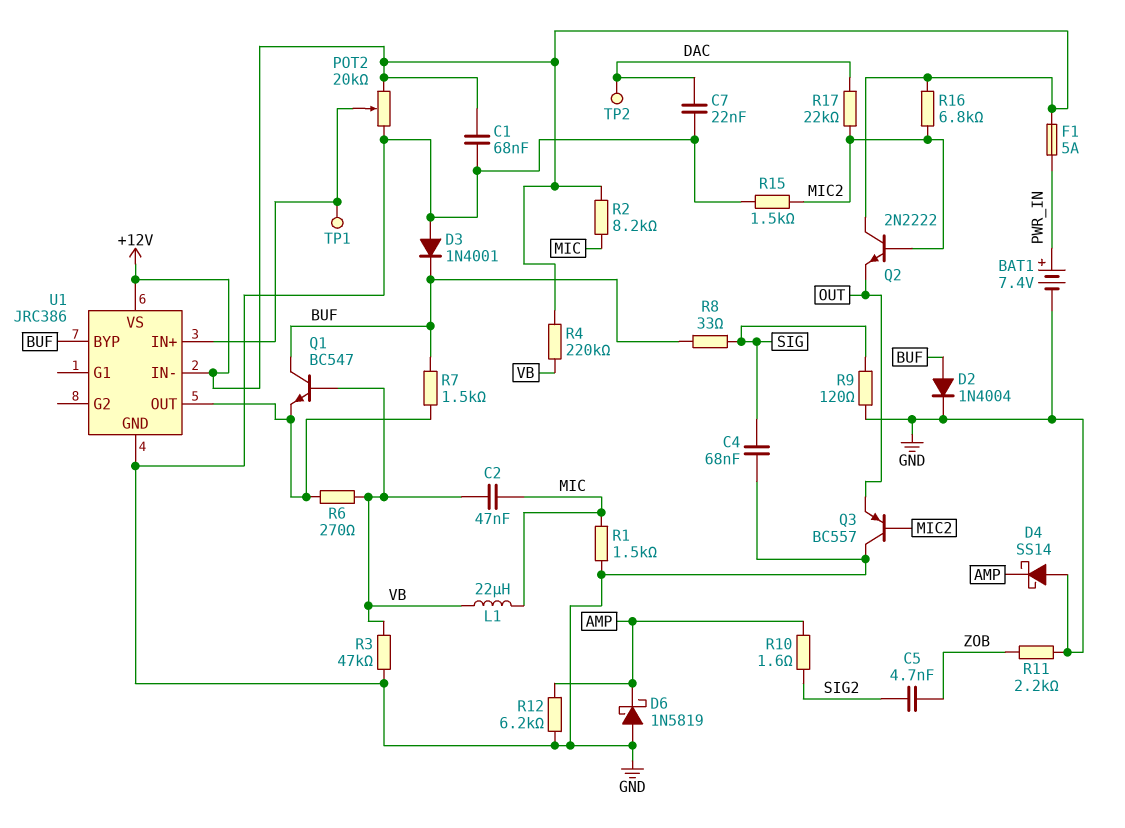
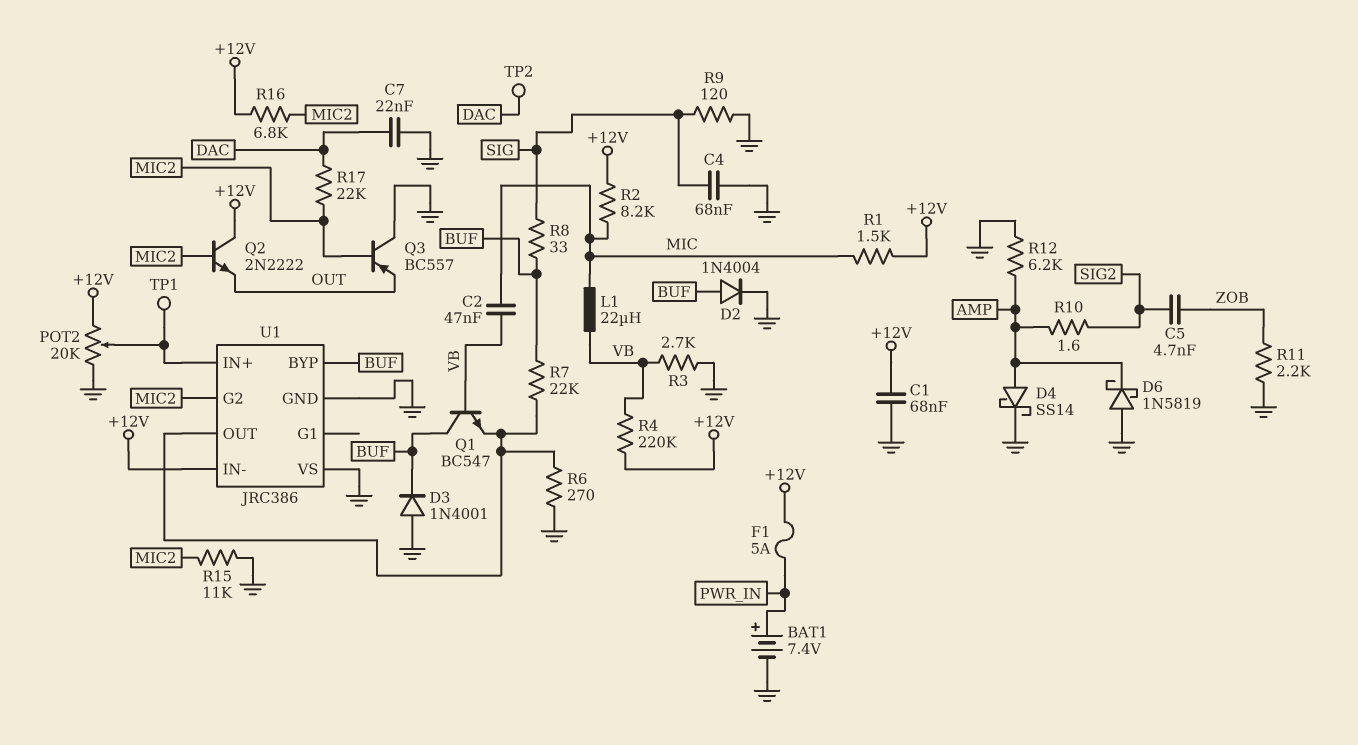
D4: schottky SS14 (A GND, K AMP) -> schottky SS14 (A AMP, K GND)
R1: 1.5k (GND, MIC) -> 1.5k (+12V, MIC)
R3: 47k (GND, VB) -> 2.7k (GND, VB)
R6: 270 (U1/OUT, VB) -> 270 (GND, U1/OUT)
R7: 1.5k (BUF, U1/OUT) -> 22k (BUF, U1/OUT)
R15: 1.5k (GND, MIC2) -> 11k (GND, MIC2)
U1 pin G2: none -> MIC2
U1 pin VS: +12V -> GND

